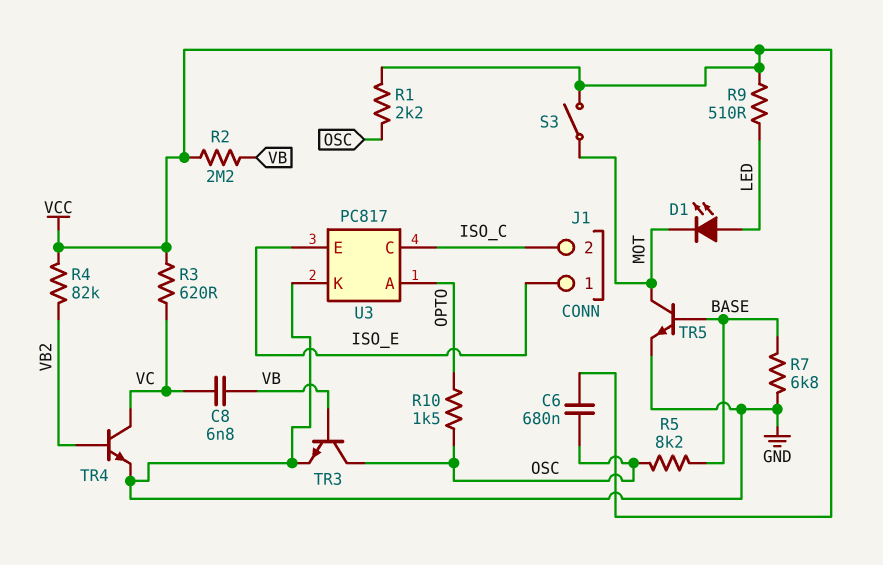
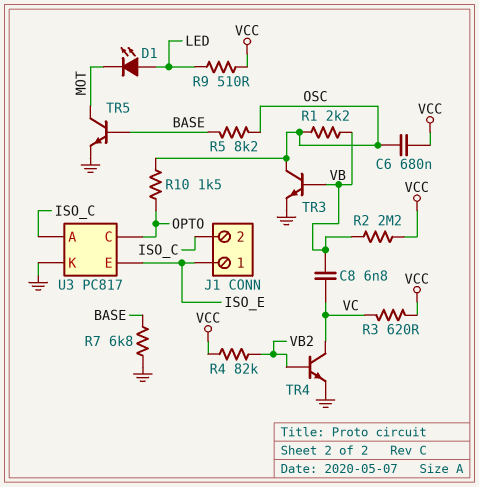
R1: 2.2k (OSC, VCC) -> 2.2k (OSC, VB)
S3: switch (MOT, VCC) -> none
U3 pin A: OPTO -> ISO_C
U3 pin C: ISO_C -> OPTO

